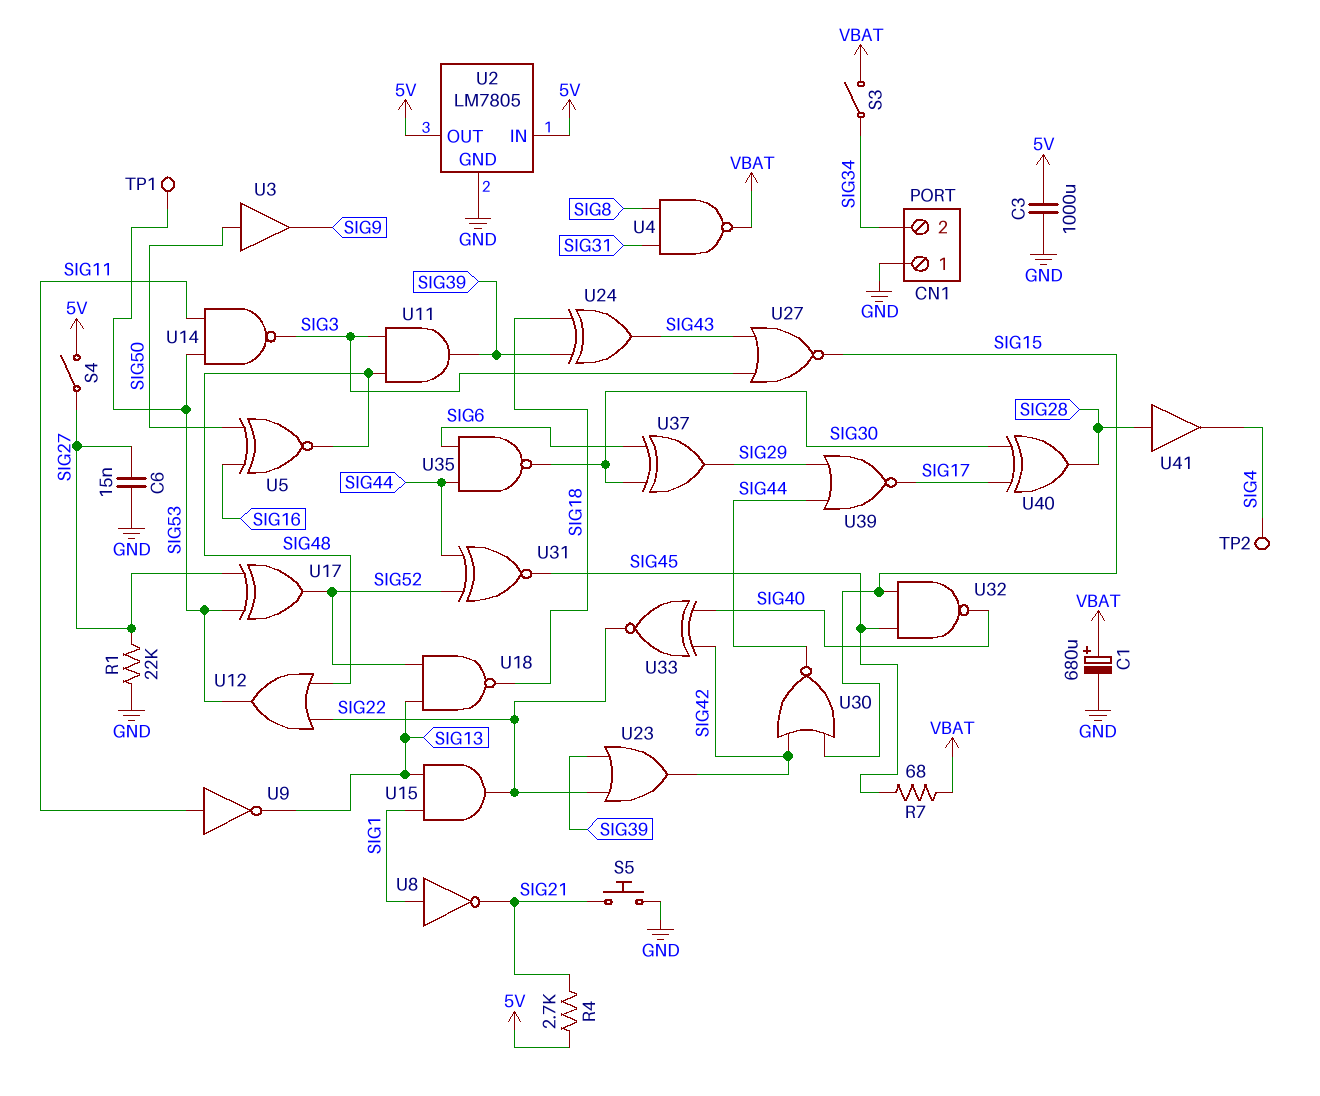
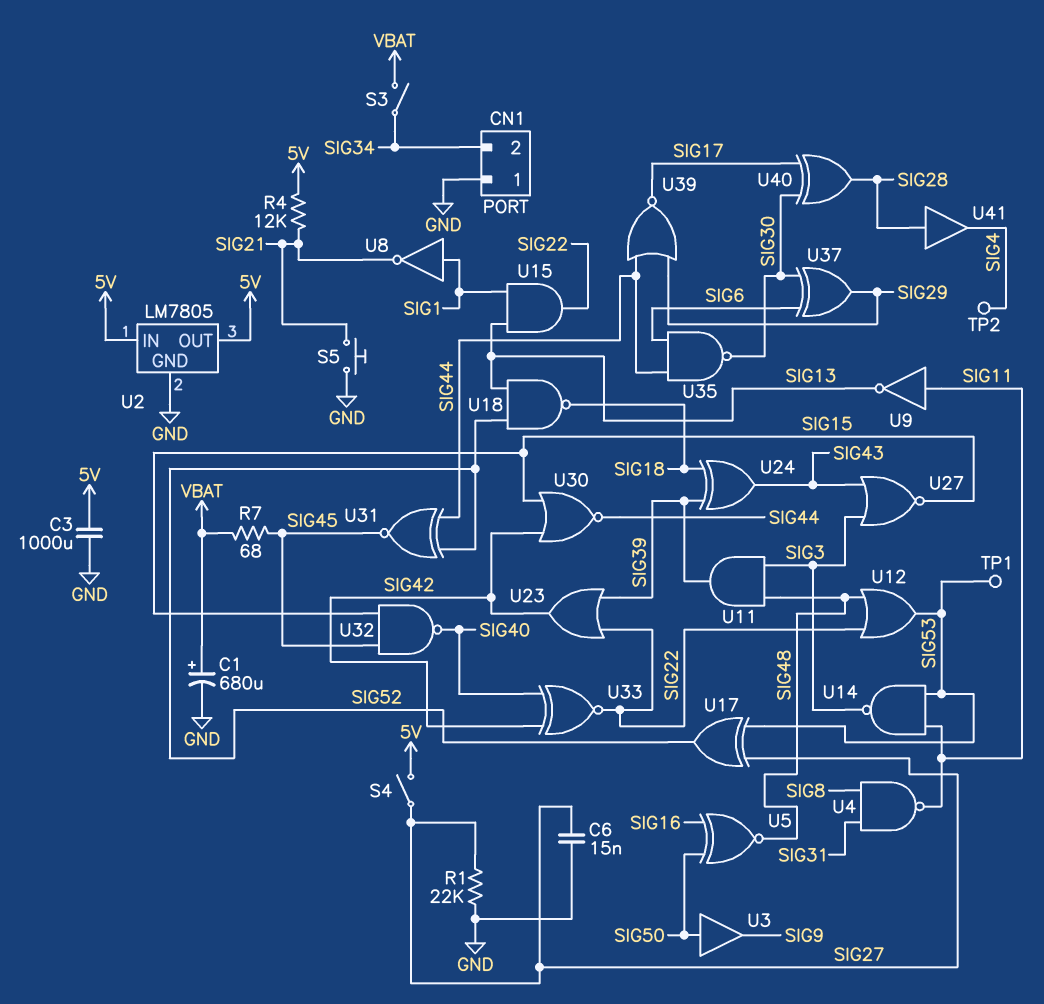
R4: 2.7k (5V, SIG21) -> 12k (5V, SIG21)
U4: NAND (in SIG8, in SIG31, out VBAT) -> NAND (in SIG8, in SIG31, out SIG11)

